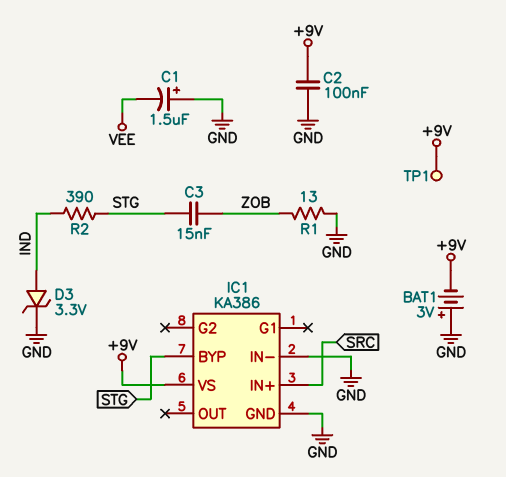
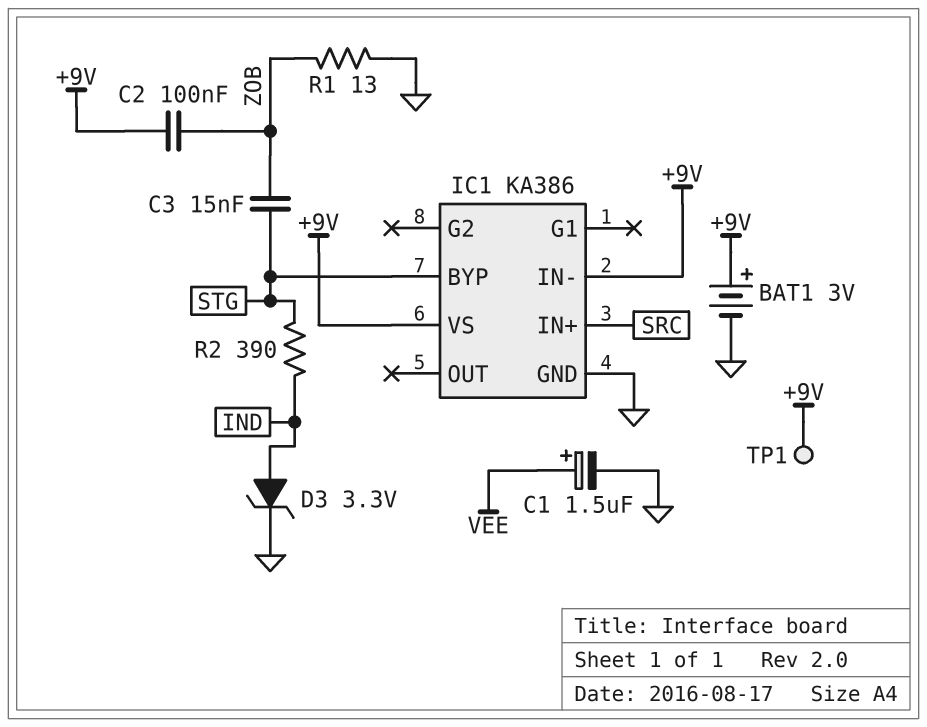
BAT1: 3V (plus GND, minus +9V) -> 3V (plus +9V, minus GND)
C1: 1.5uF (plus GND, minus VEE) -> 1.5uF (plus VEE, minus GND)
C2: 100nF (+9V, GND) -> 100nF (+9V, ZOB)
IC1 pin IN-: GND -> +9V

